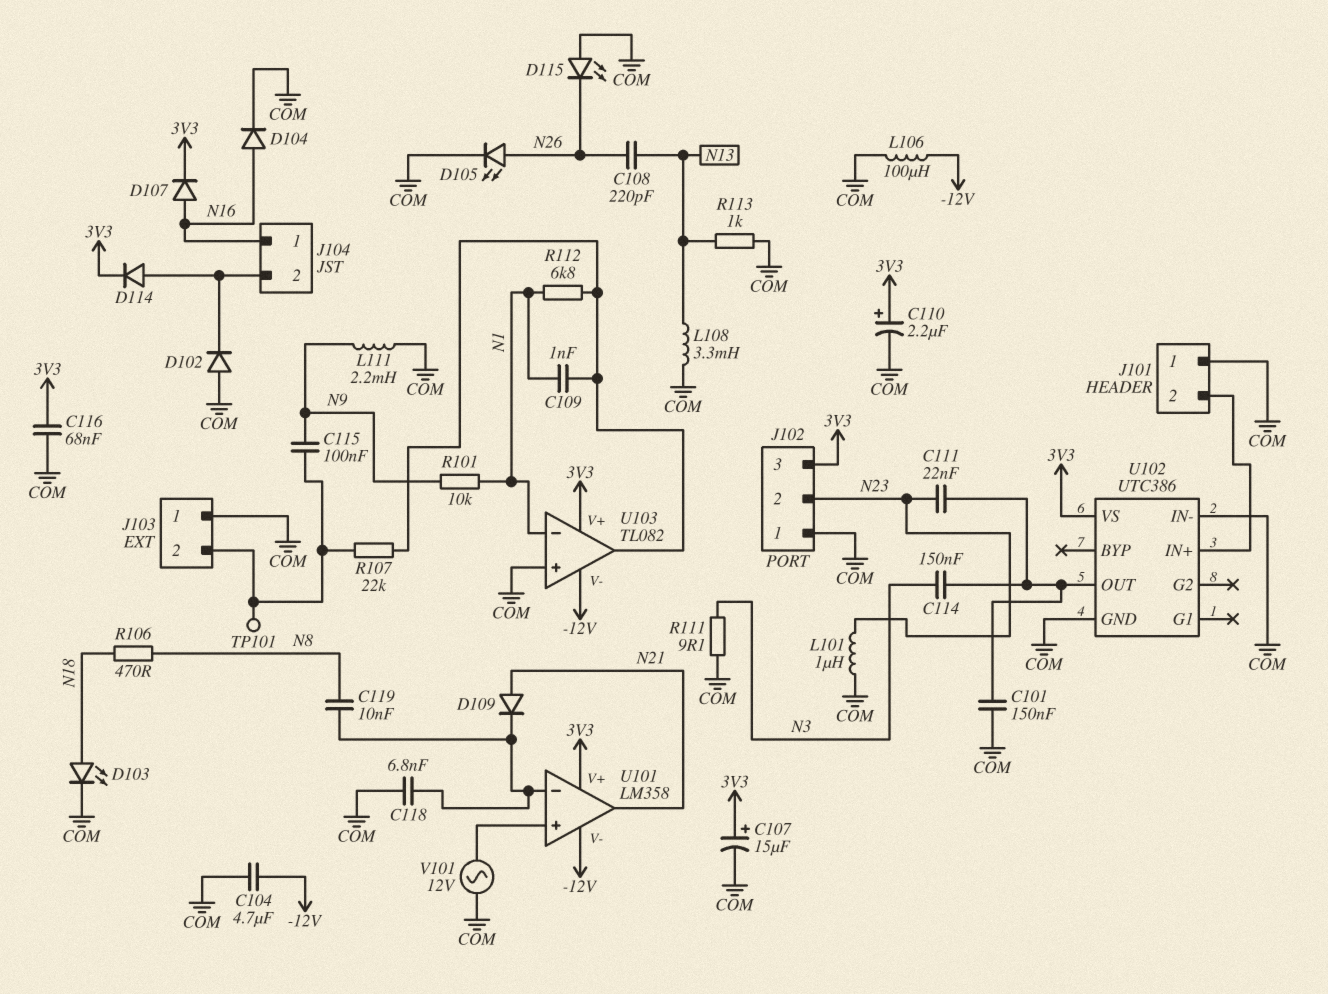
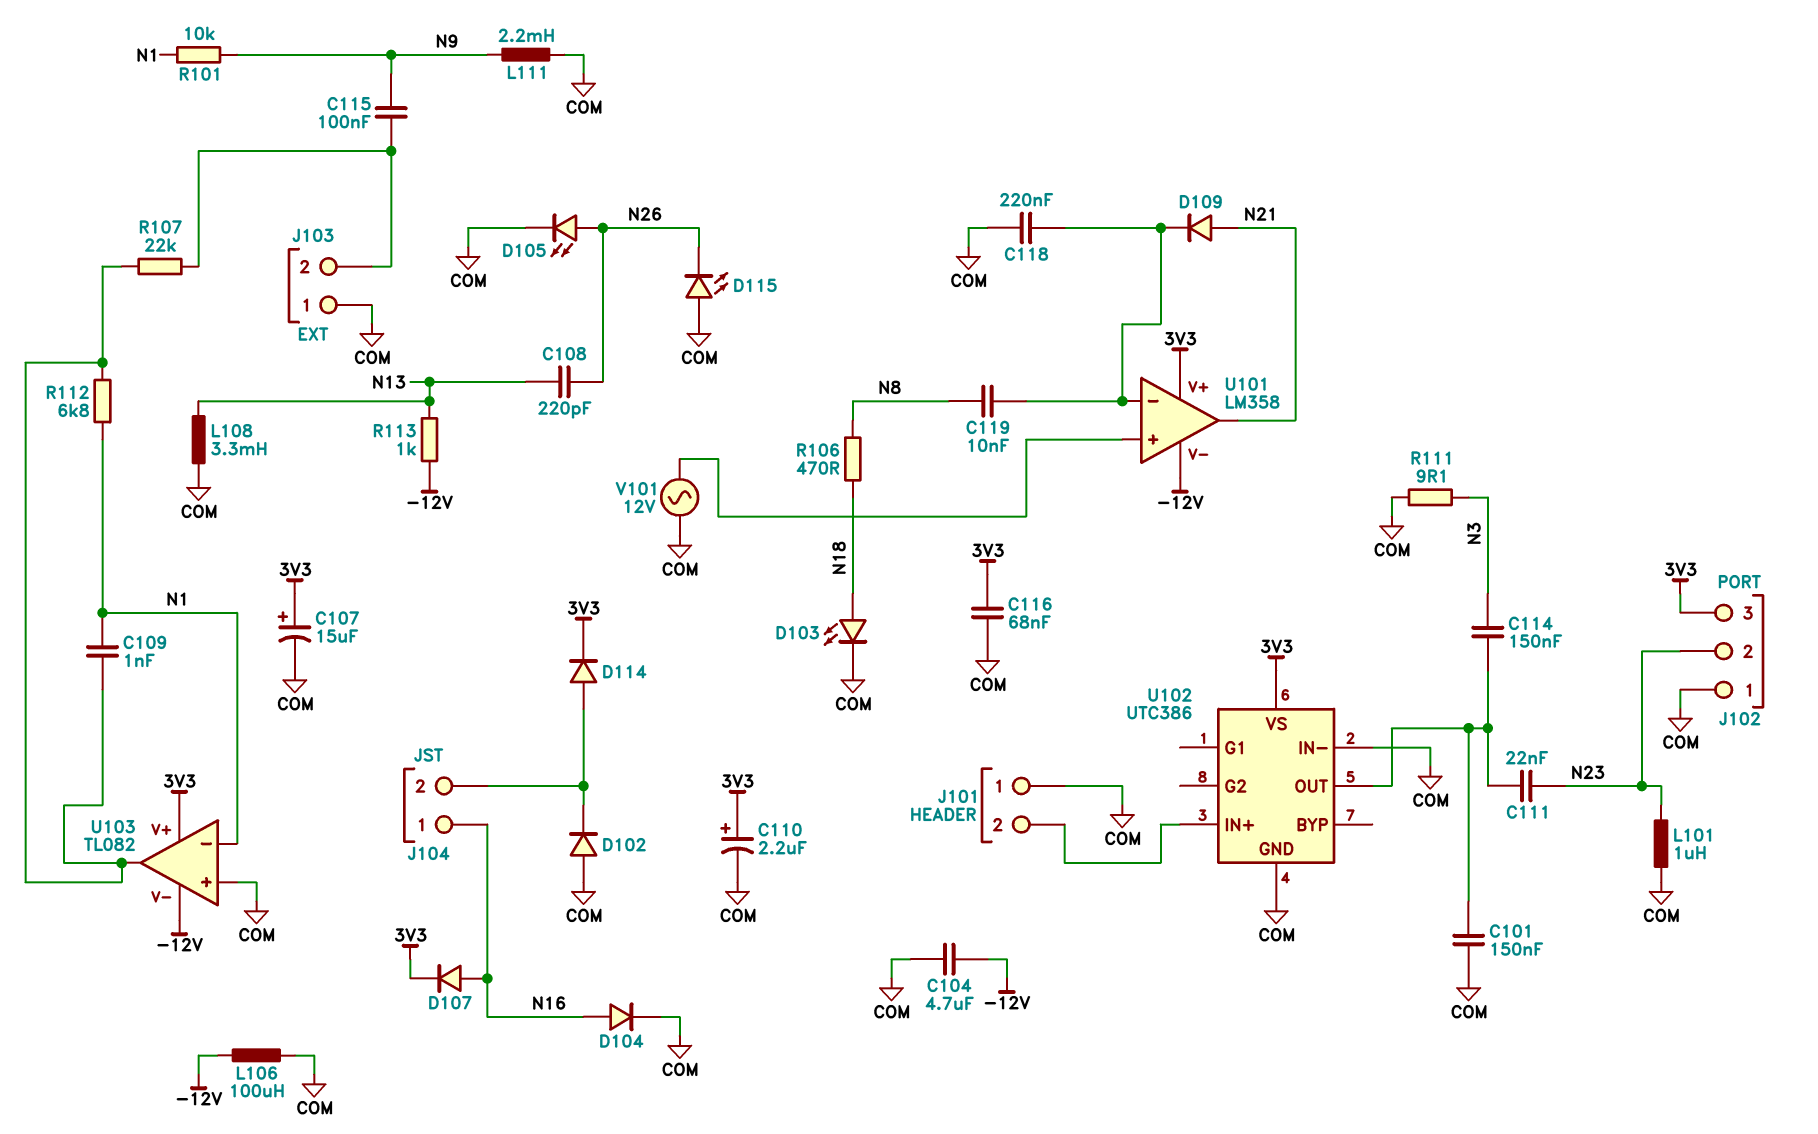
C118: 6.8nF (COM, U101/in-) -> 220nF (COM, U101/in-)
R113: 1k (COM, N13) -> 1k (-12V, N13)
TP101: test point (J103/2) -> none

